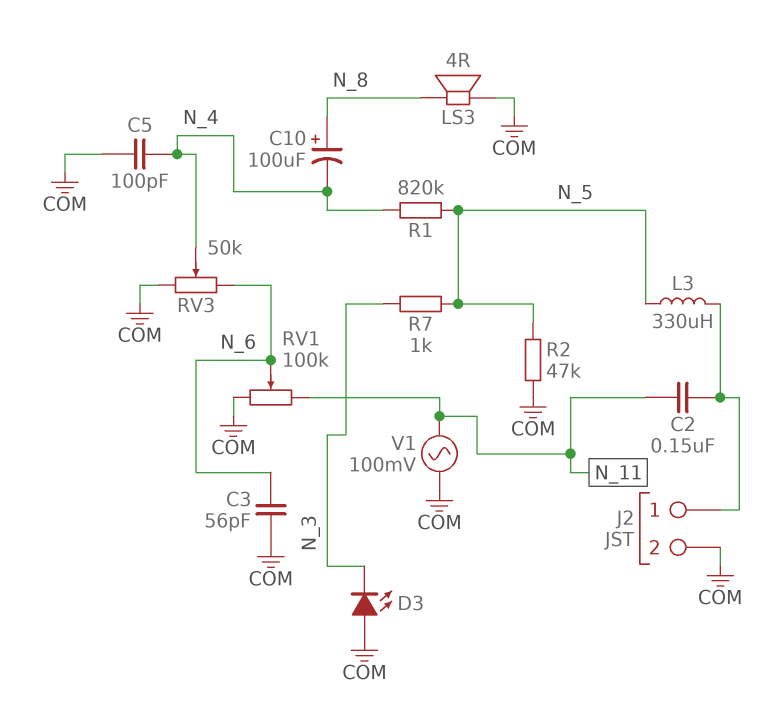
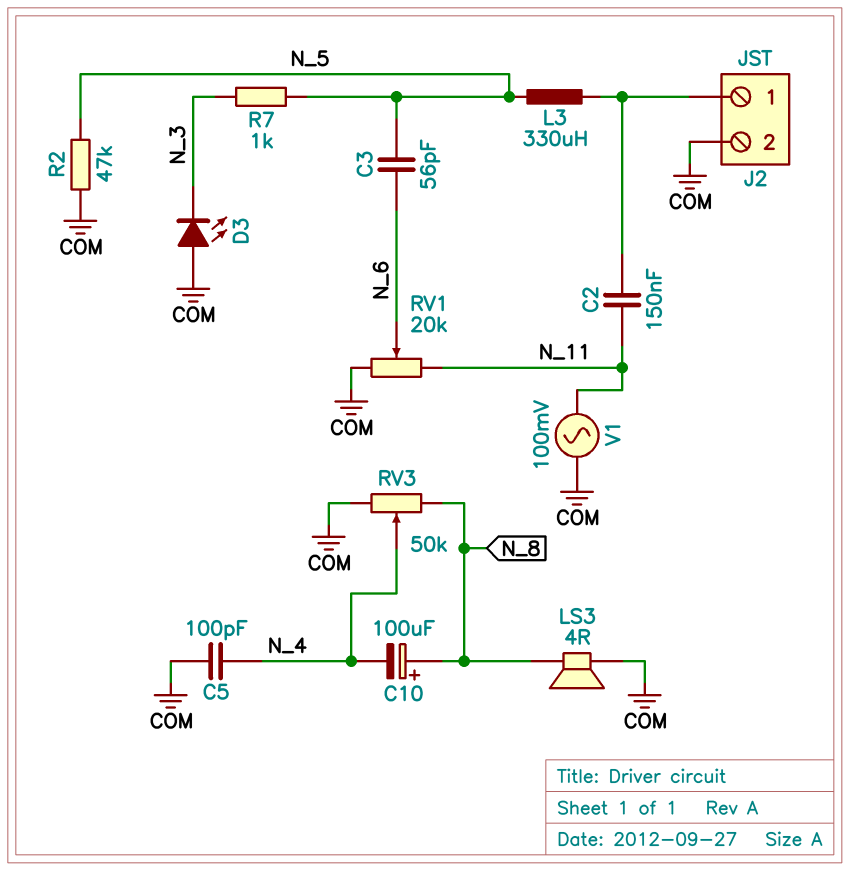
C3: 56pF (COM, N_6) -> 56pF (N_5, N_6)
R1: 820k (N_4, N_5) -> none
RV1: 100k (COM, N_11, wiper N_6) -> 20k (COM, N_11, wiper N_6)
RV3: 50k (COM, N_6, wiper N_4) -> 50k (COM, N_8, wiper N_4)

